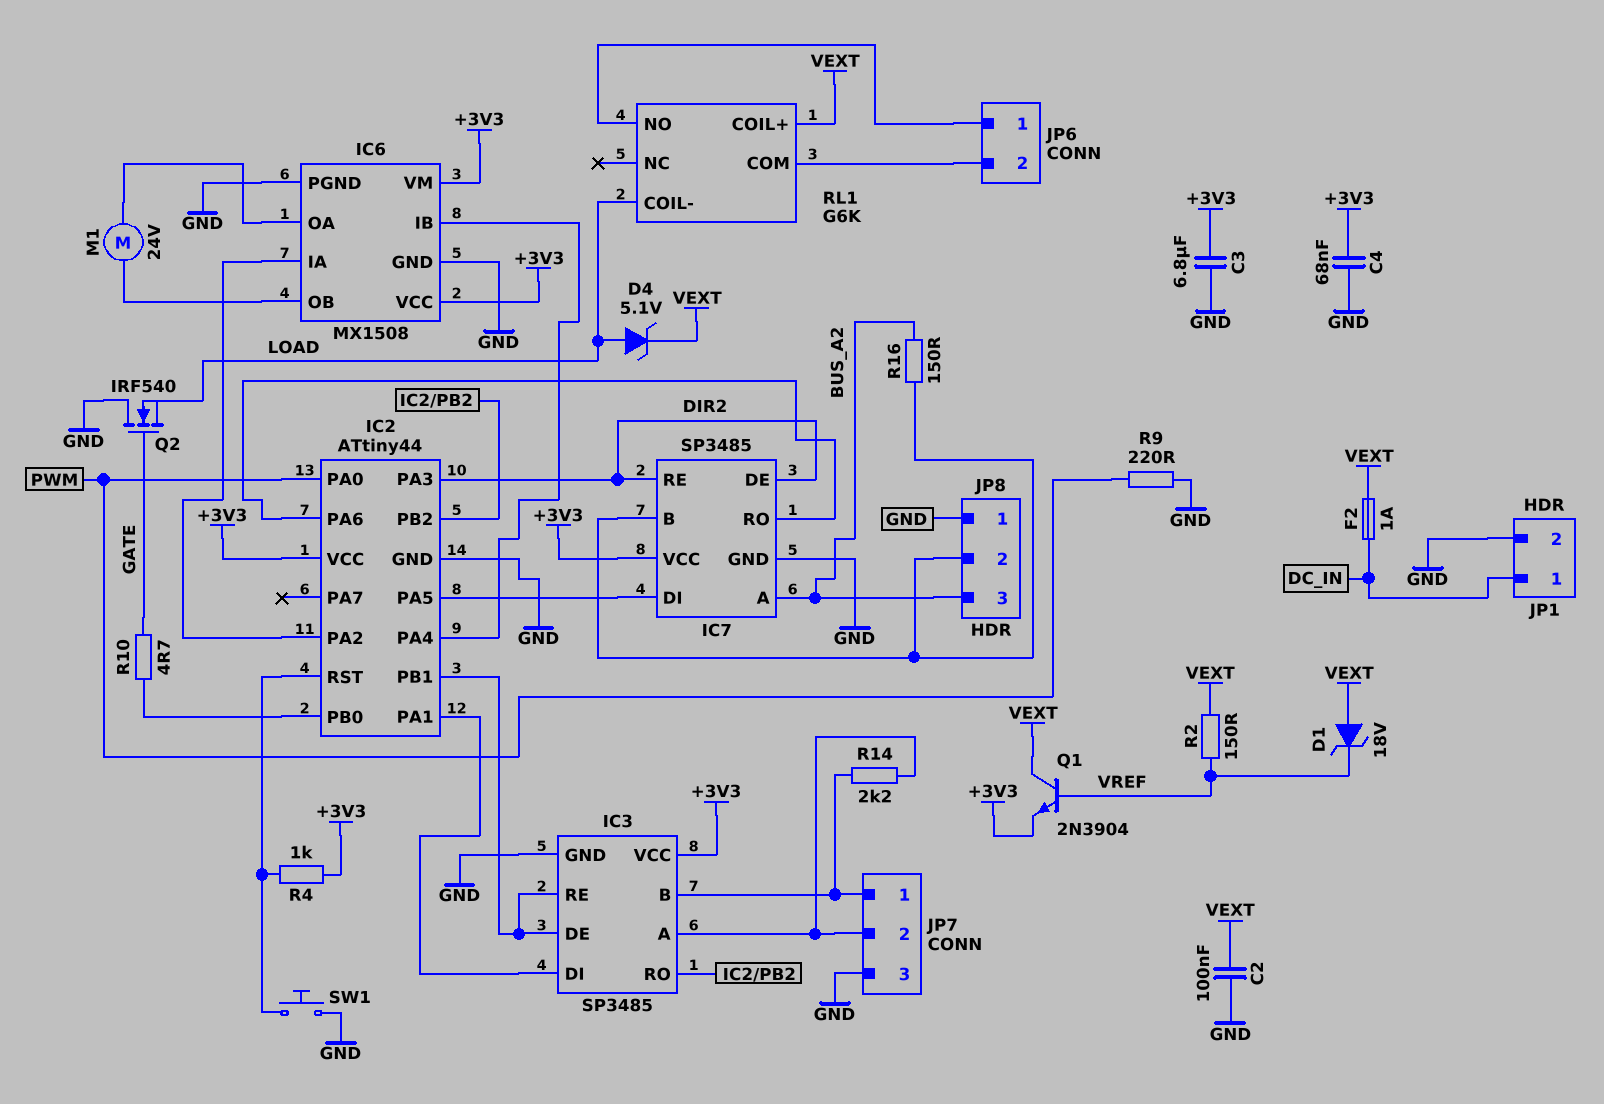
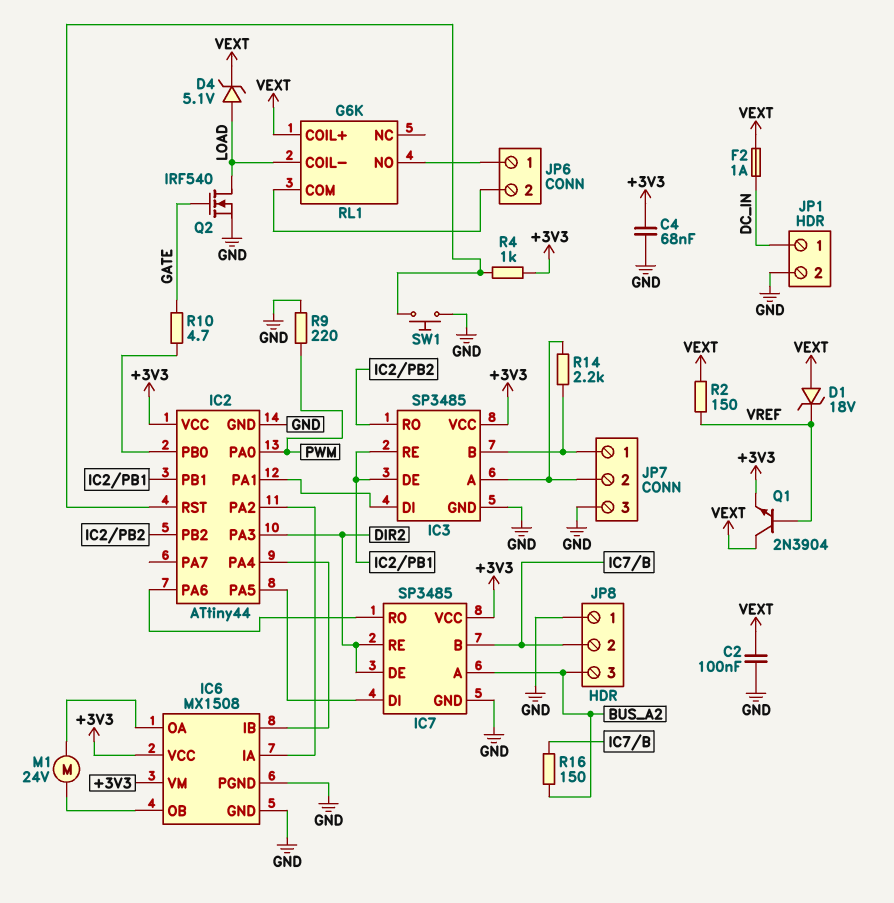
C3: 6.8uF (+3V3, GND) -> none
Q2: NMOS IRF540 (G GATE, D GND, S LOAD) -> NMOS IRF540 (G GATE, D LOAD, S GND)

